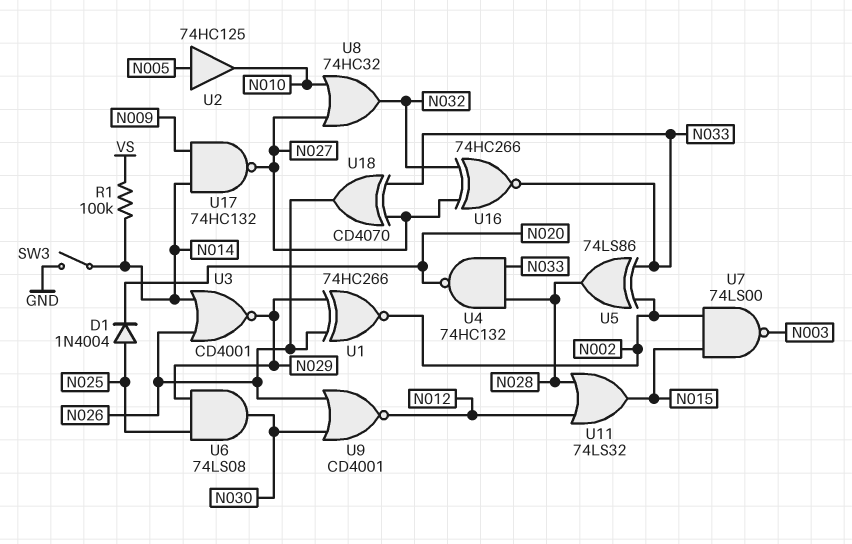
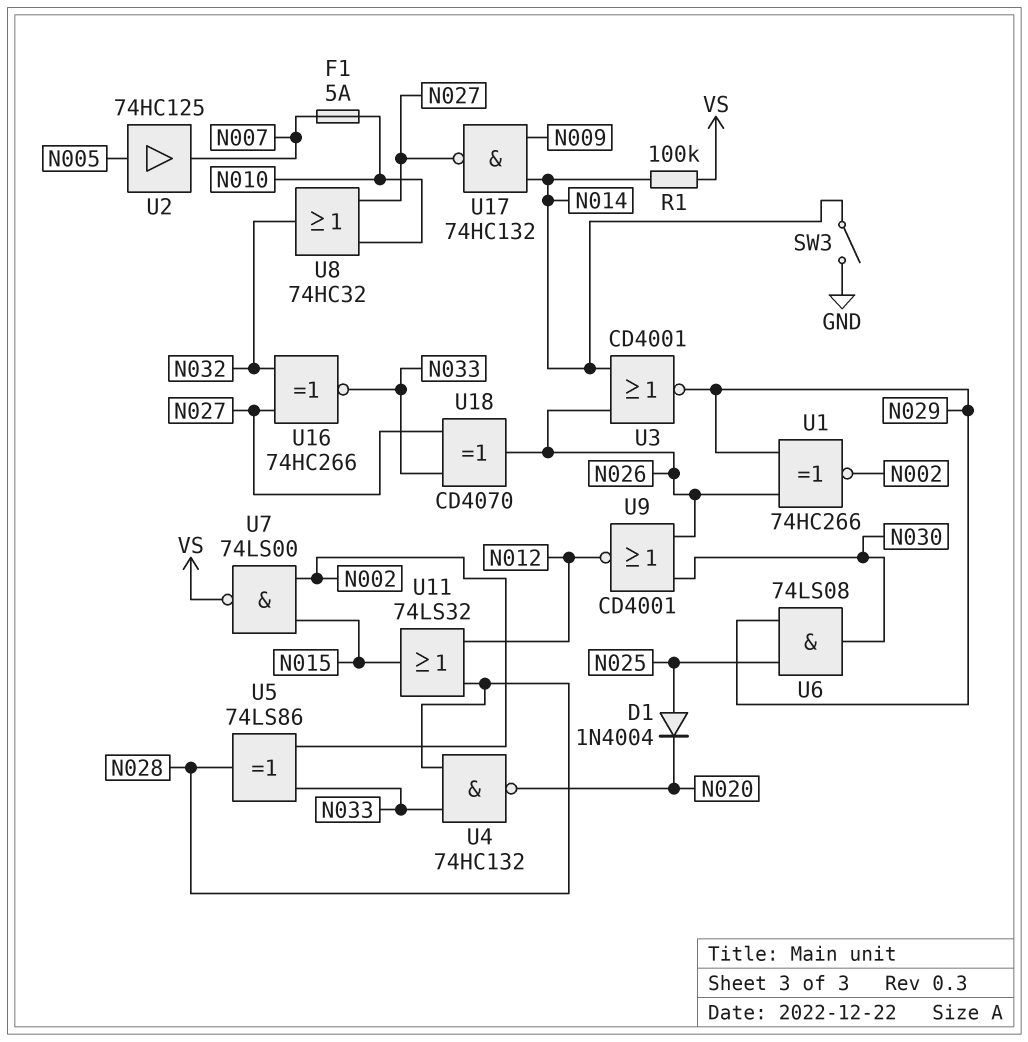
F1: none -> 5A (N007, N010)
U2: buffer 74HC125 (in N005, out N010) -> buffer 74HC125 (in N005, out N007)
U7: NAND 74LS00 (in N002, in N015, out N003) -> NAND 74LS00 (in N002, in N015, out VS)

